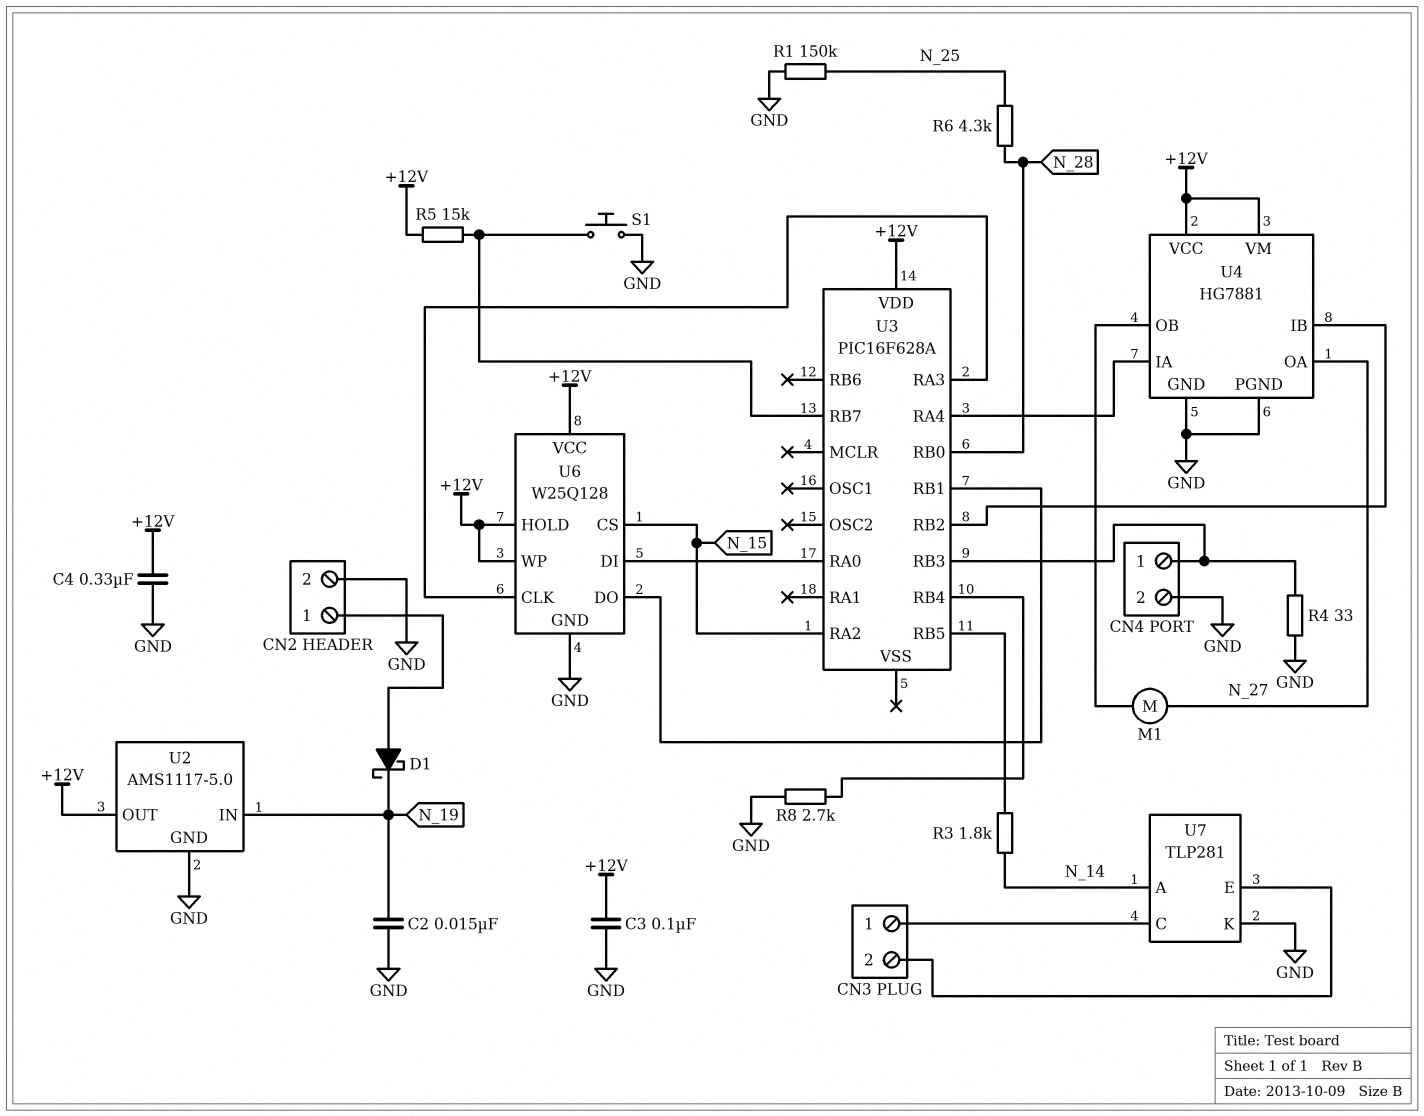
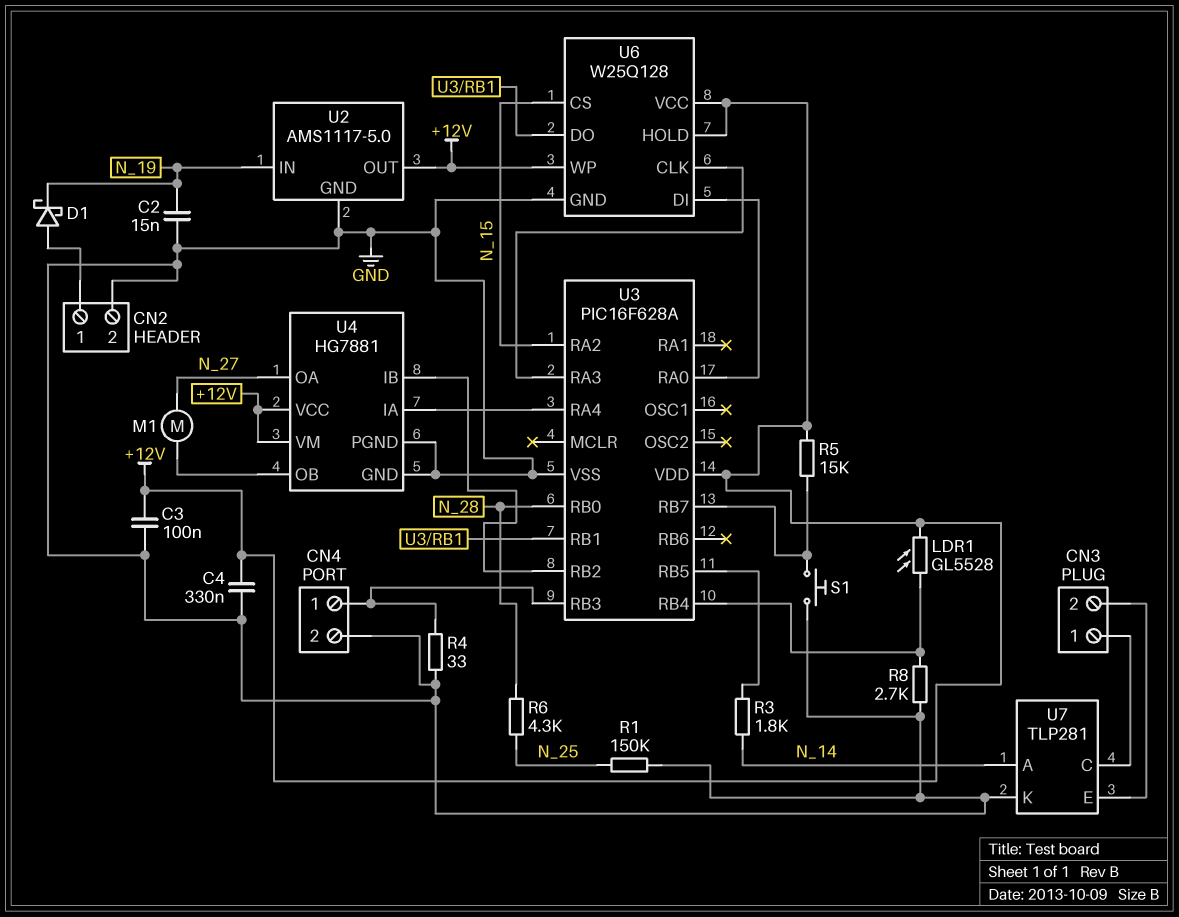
LDR1: none -> GL5528 (+12V, U3/RB4)
U3 pin VSS: none -> GND

